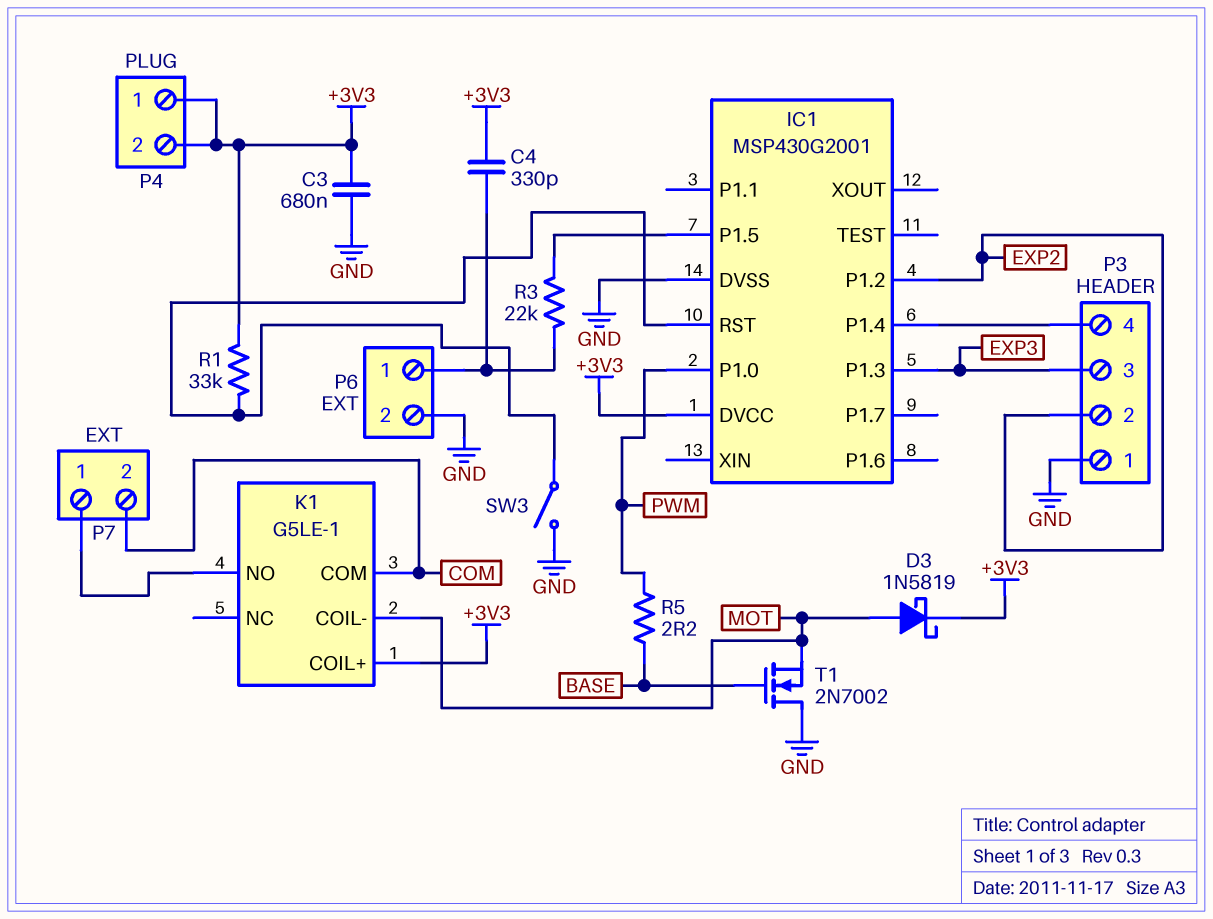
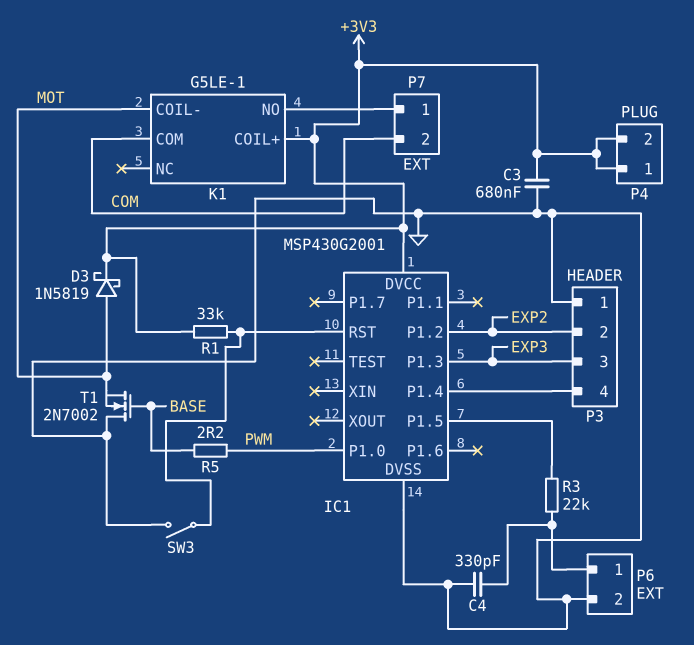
C4: 330pF (+3V3, P6/1) -> 330pF (GND, P6/1)

